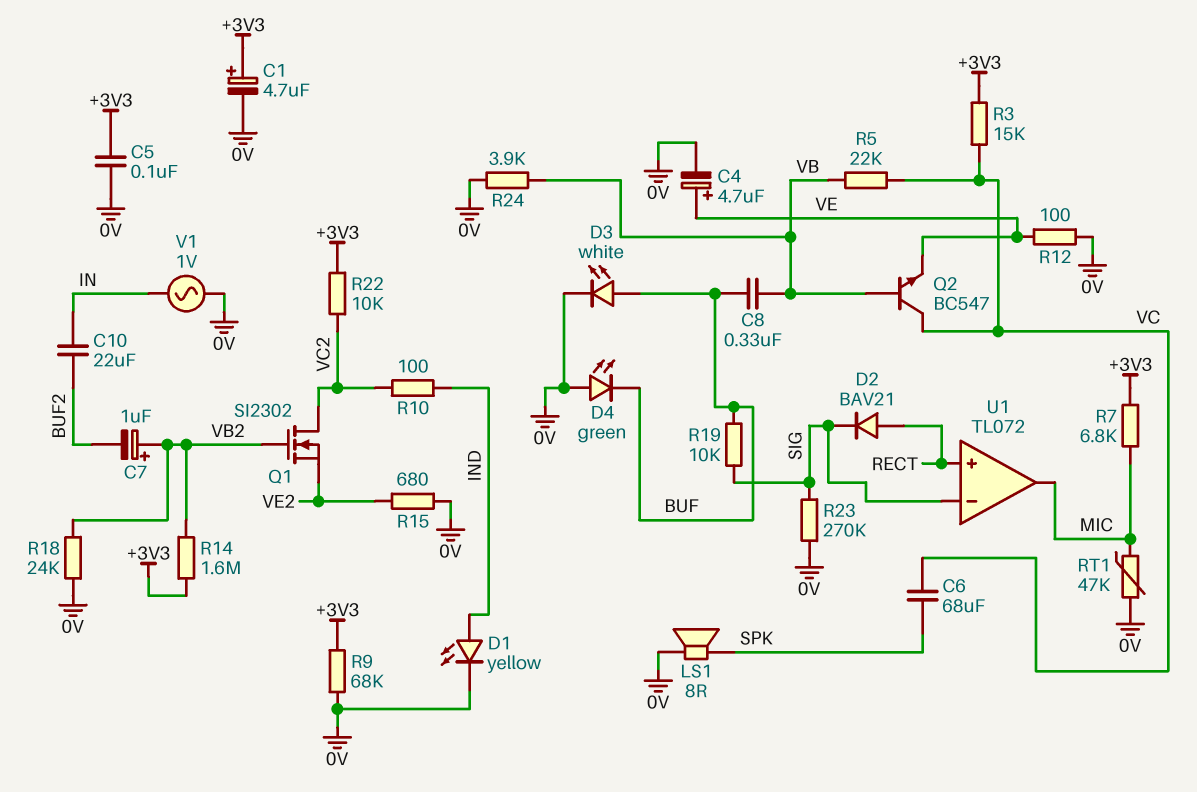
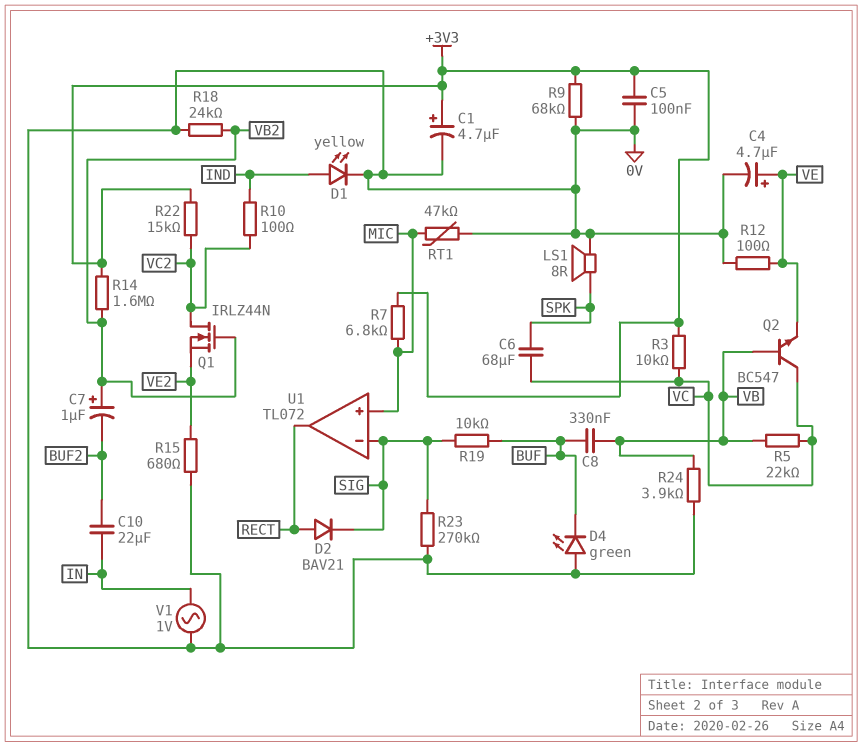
D3: LED white (A BUF, K 0V) -> none
Q1: NMOS SI2302 (G VB2, D VC2, S VE2) -> NMOS IRLZ44N (G VB2, D VC2, S VE2)
R3: 15k (+3V3, VC) -> 10k (+3V3, VC)
R22: 10k (+3V3, VC2) -> 15k (+3V3, VC2)
U1 pin in+: RECT -> MIC
U1 pin out: MIC -> RECT

